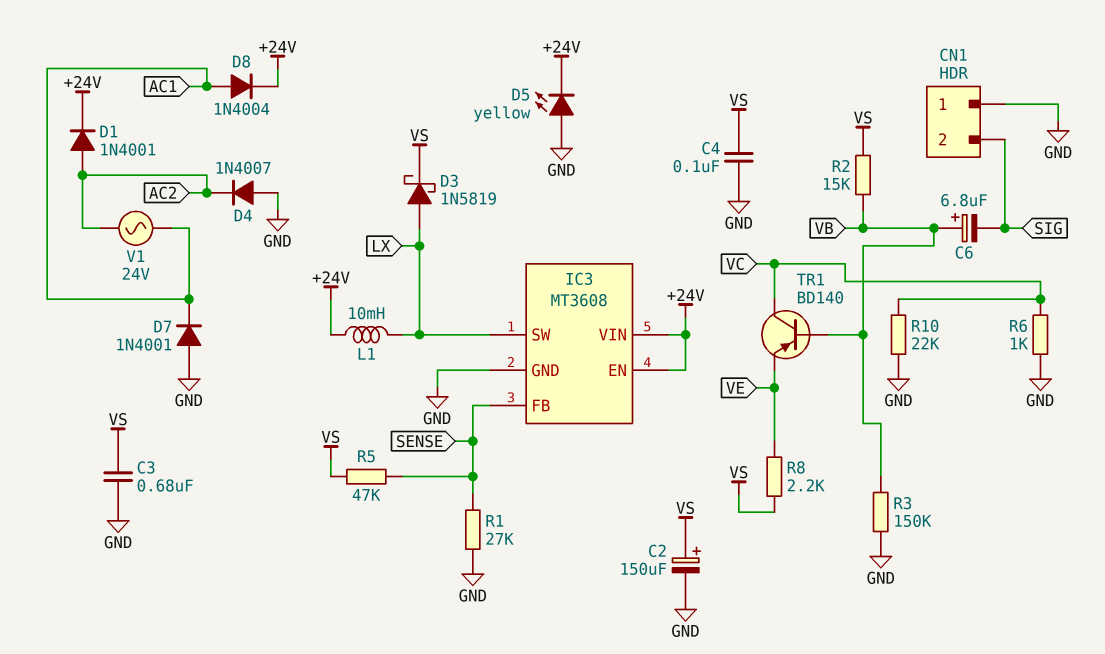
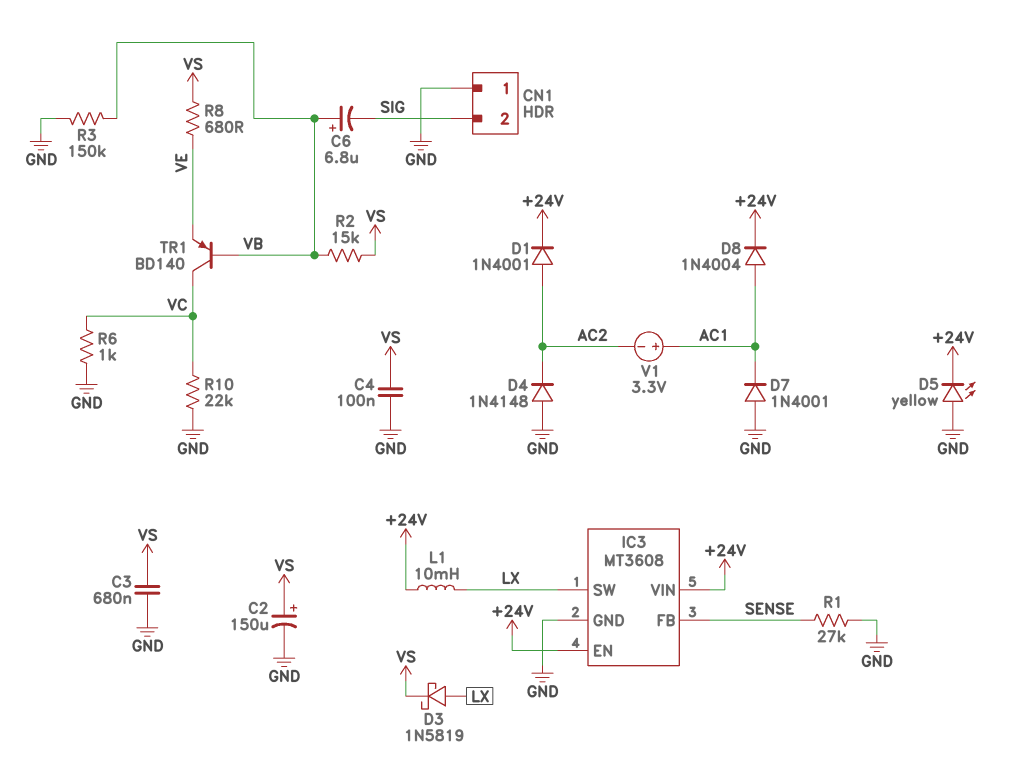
D4: diode 1N4007 (A GND, K AC2) -> diode 1N4148 (A GND, K AC2)
R5: 47k (SENSE, VS) -> none
R8: 2.2k (VE, VS) -> 680 (VE, VS)
V1: AC 24V (AC1, AC2) -> 3.3V (plus AC1, minus AC2)

